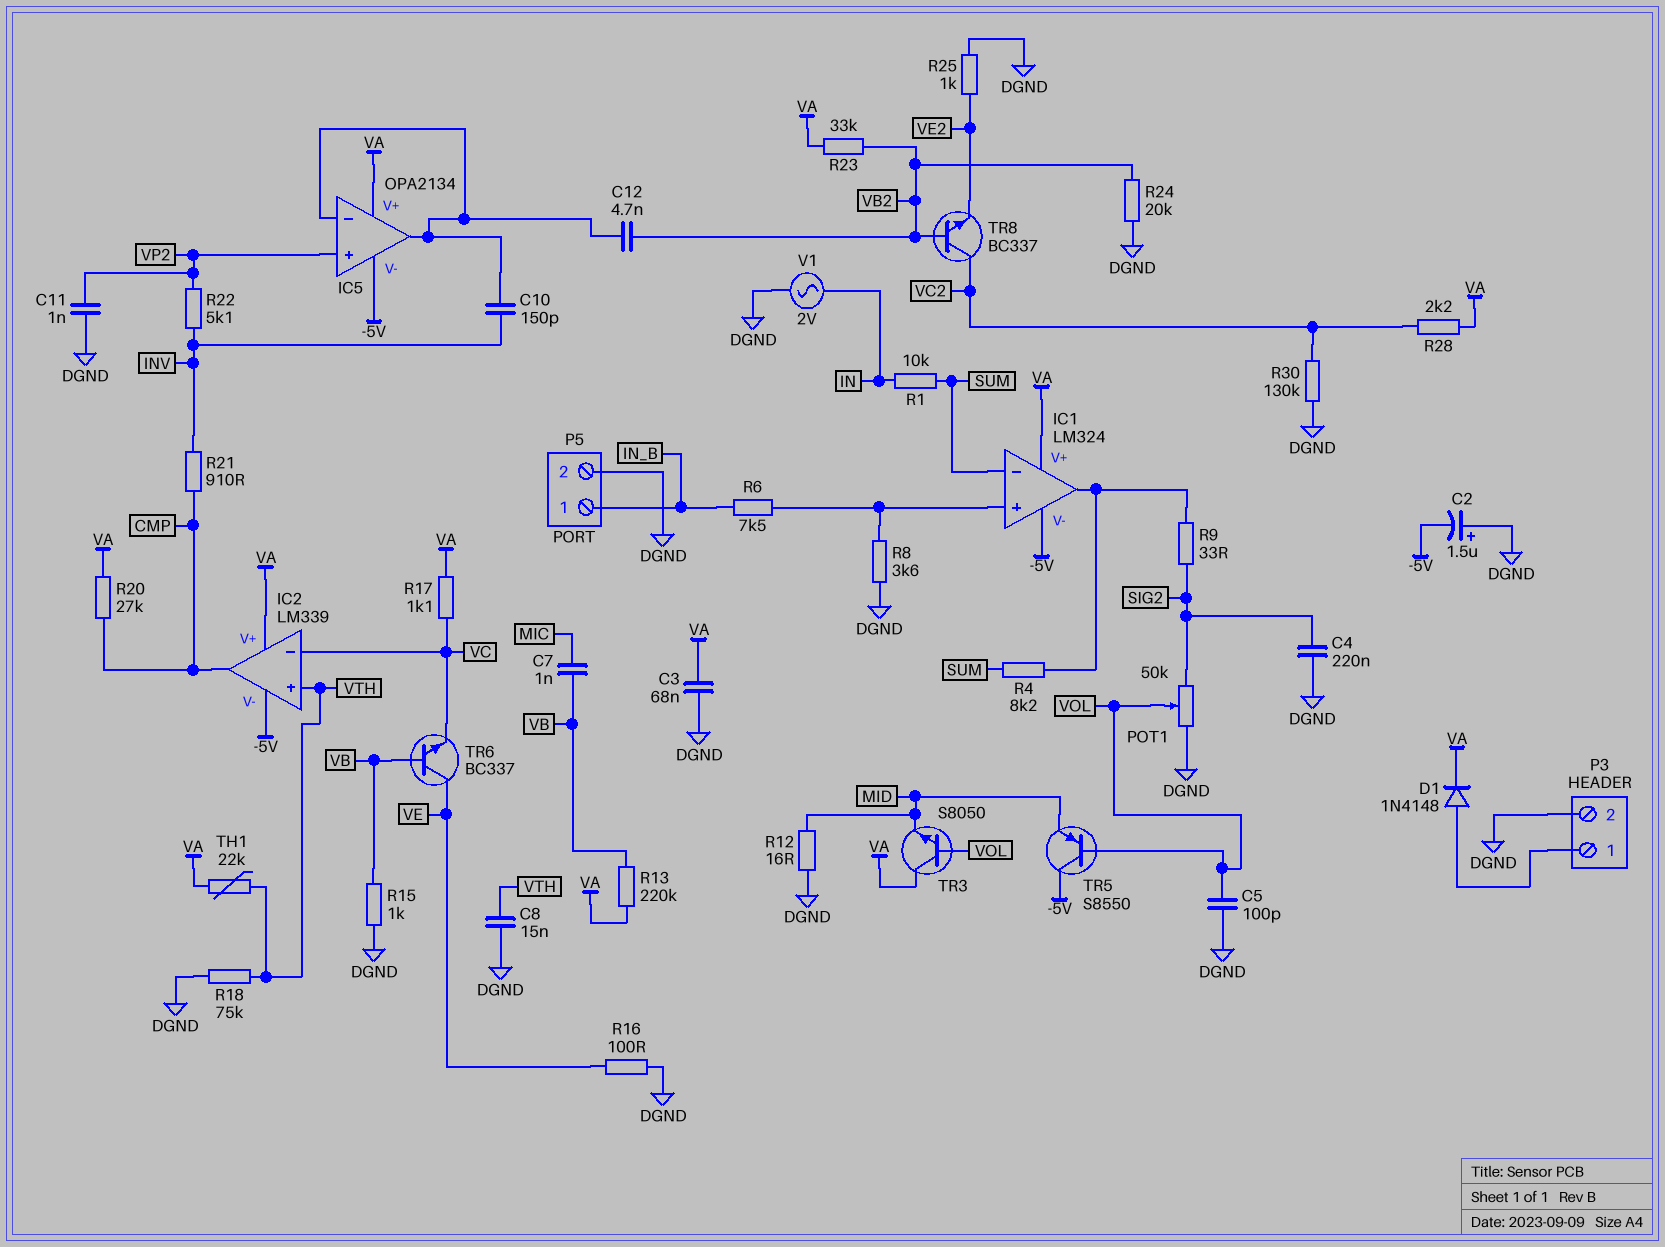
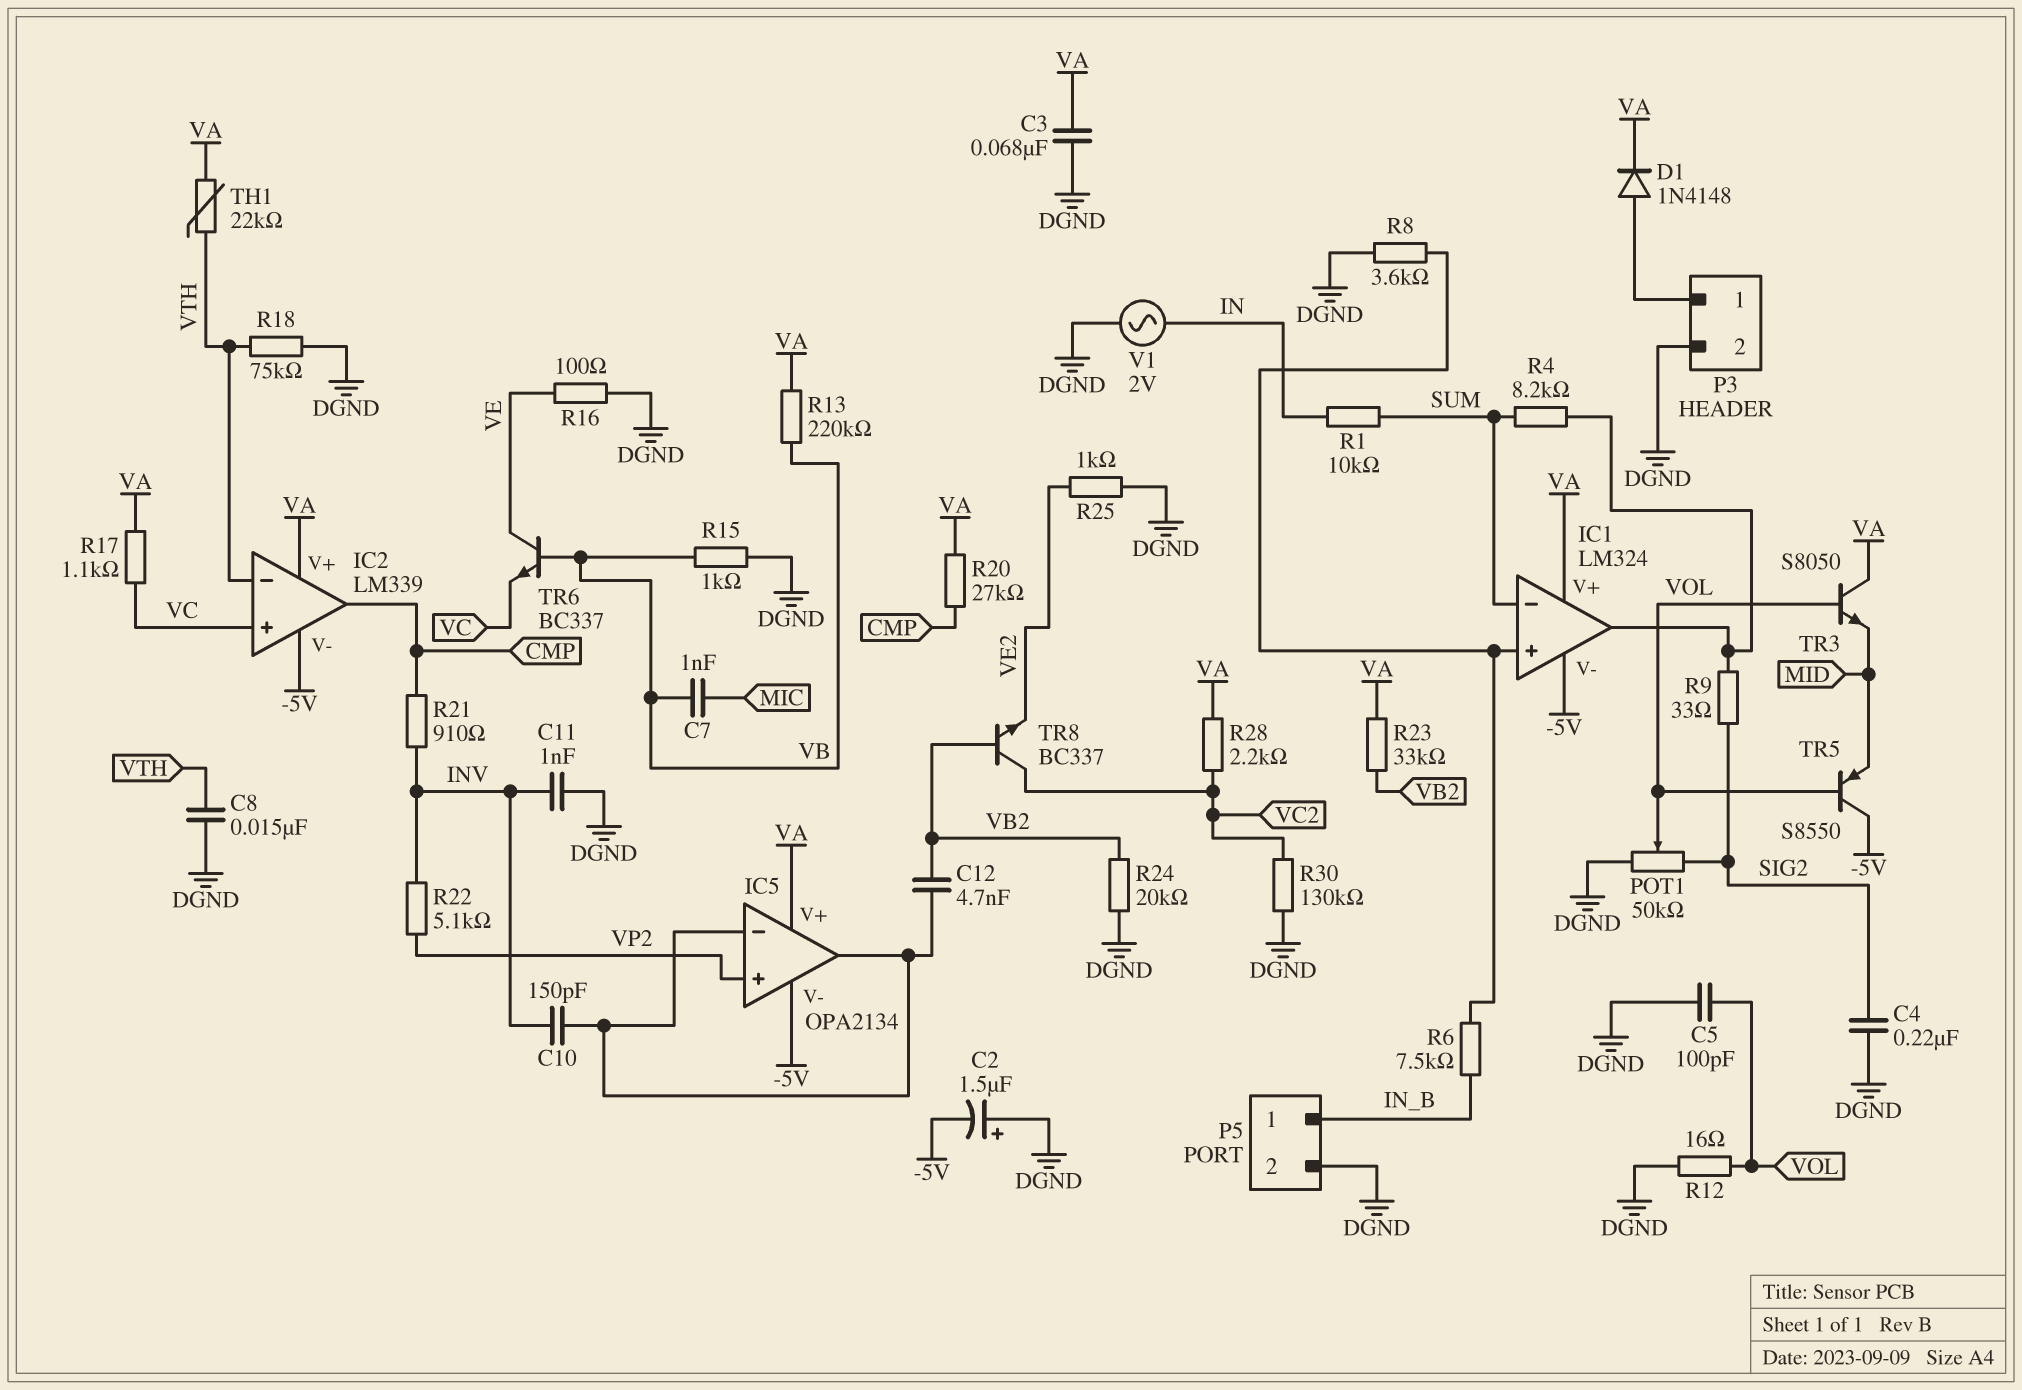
C11: 1nF (DGND, VP2) -> 1nF (DGND, INV)
IC2 pin in+: VTH -> VC
IC2 pin in-: VC -> VTH
R12: 16 (DGND, MID) -> 16 (DGND, VOL)

